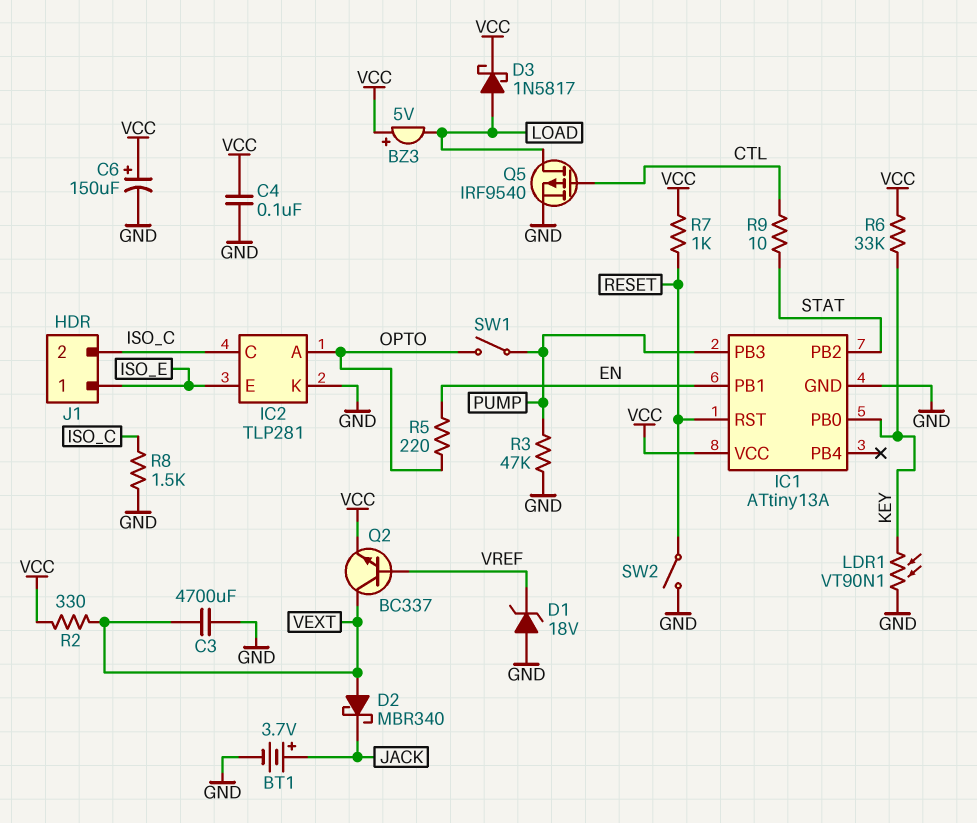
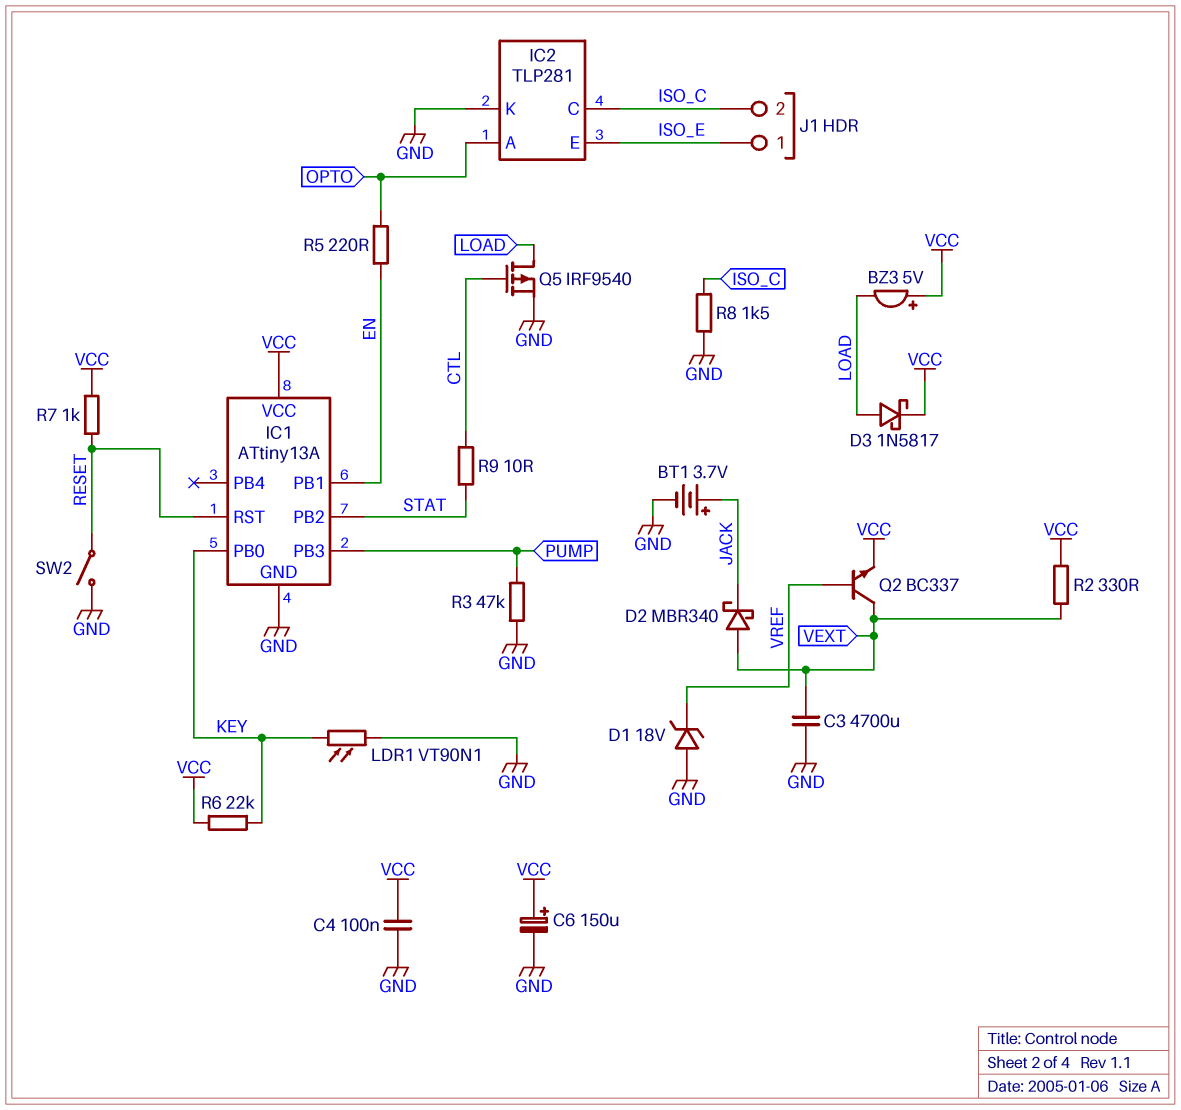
R6: 33k (KEY, VCC) -> 22k (KEY, VCC)
SW1: switch (OPTO, PUMP) -> none

